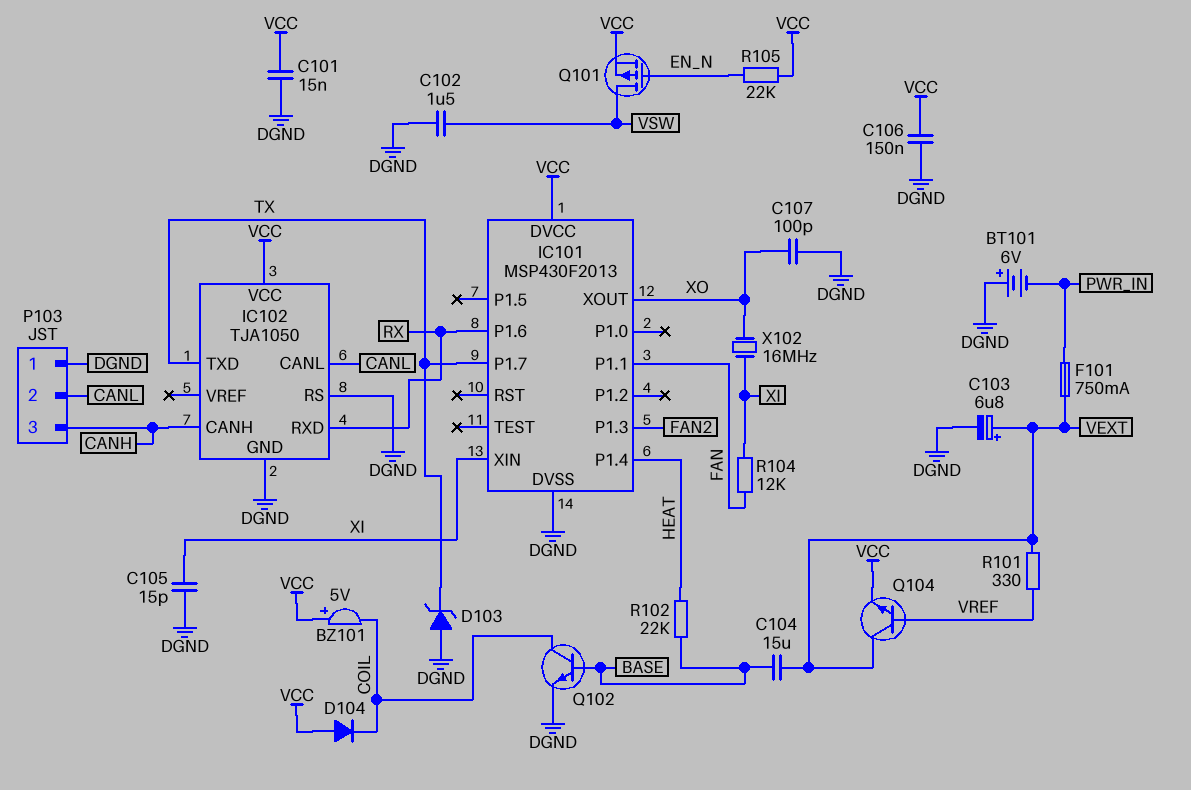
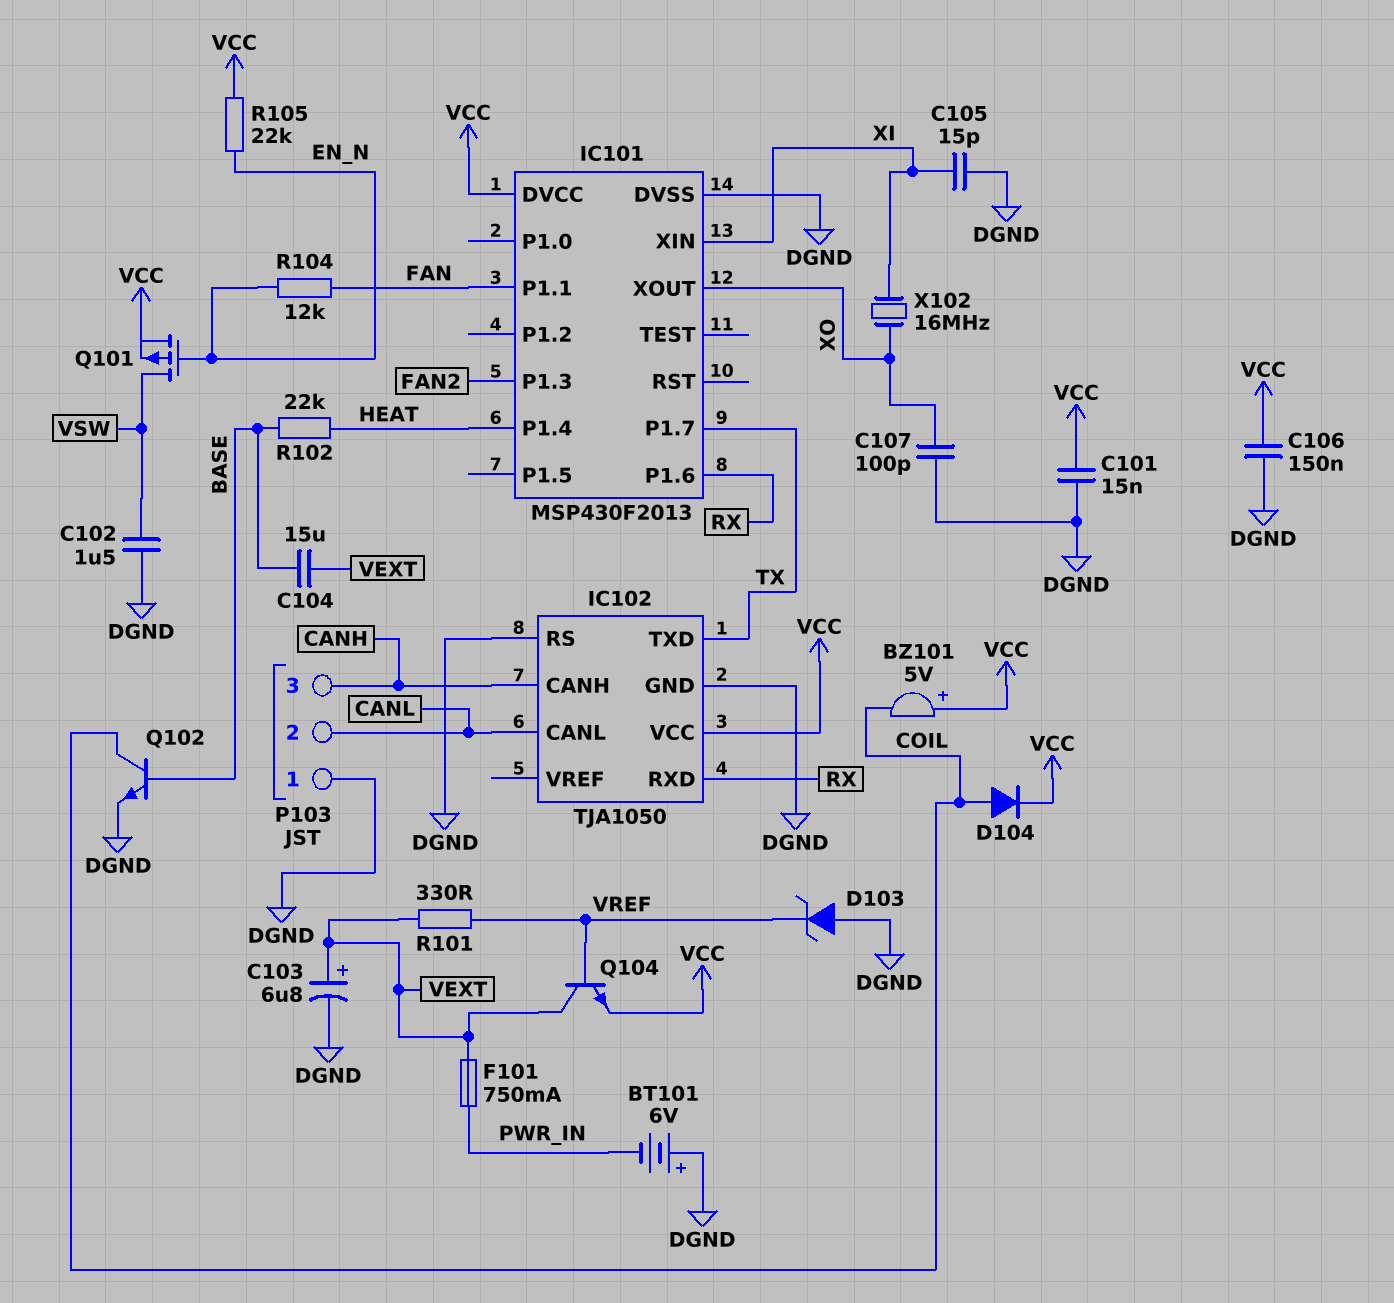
D103: zener (A DGND, K TX) -> zener (A DGND, K VREF)
D104: diode (A VCC, K COIL) -> diode (A COIL, K VCC)
R104: 12k (FAN, XI) -> 12k (EN_N, FAN)

